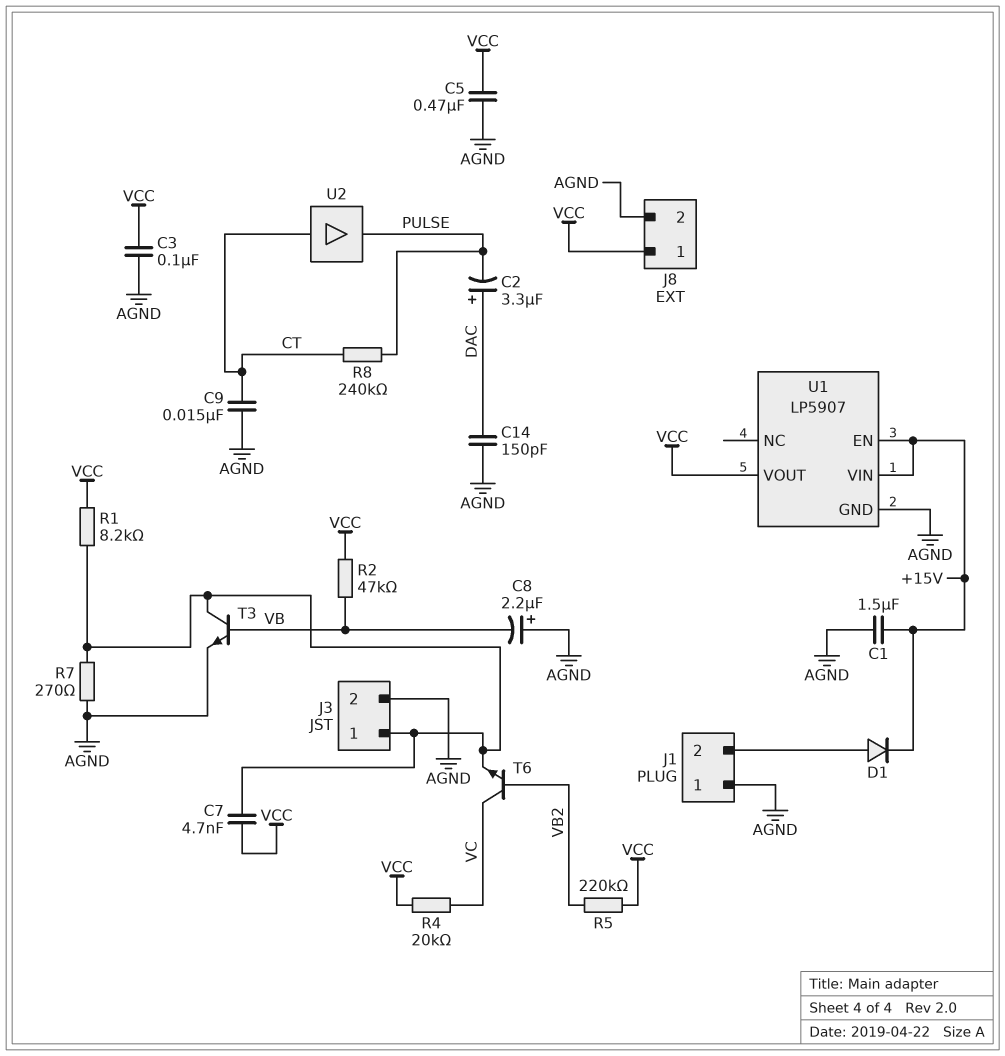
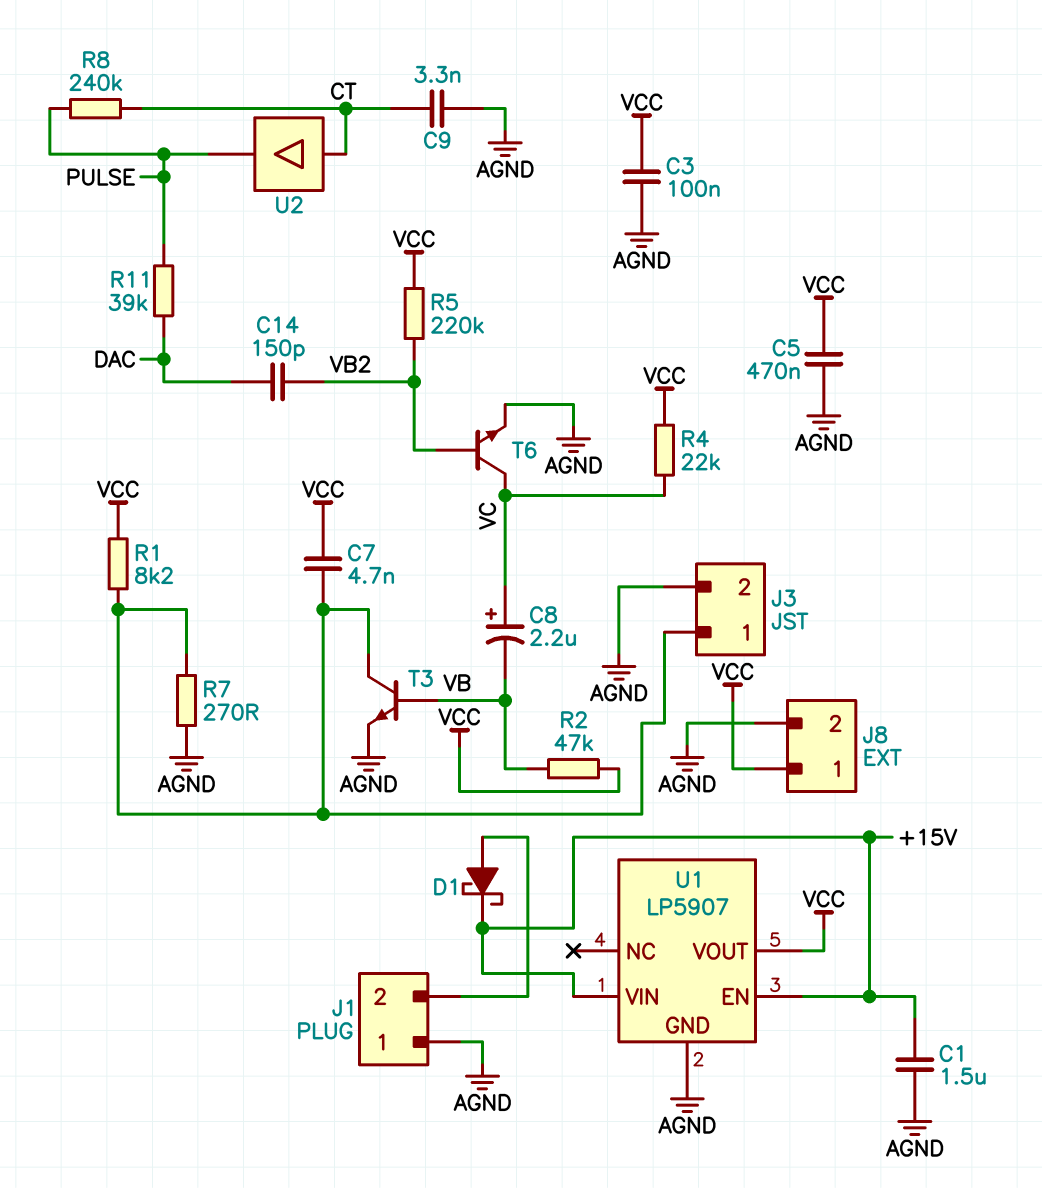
C2: 3.3uF (plus DAC, minus PULSE) -> none
C8: 2.2uF (plus AGND, minus VB) -> 2.2uF (plus VC, minus VB)
C9: 15nF (AGND, CT) -> 3.3nF (AGND, CT)
C14: 150pF (AGND, DAC) -> 150pF (DAC, VB2)
D1: diode (A J1/2, K +15V) -> schottky (A J1/2, K +15V)
R4: 20k (VC, VCC) -> 22k (VC, VCC)
R11: none -> 39k (DAC, PULSE)
T6: NPN (B VB2, C VC, E J3/1) -> NPN (B VB2, C VC, E AGND)

